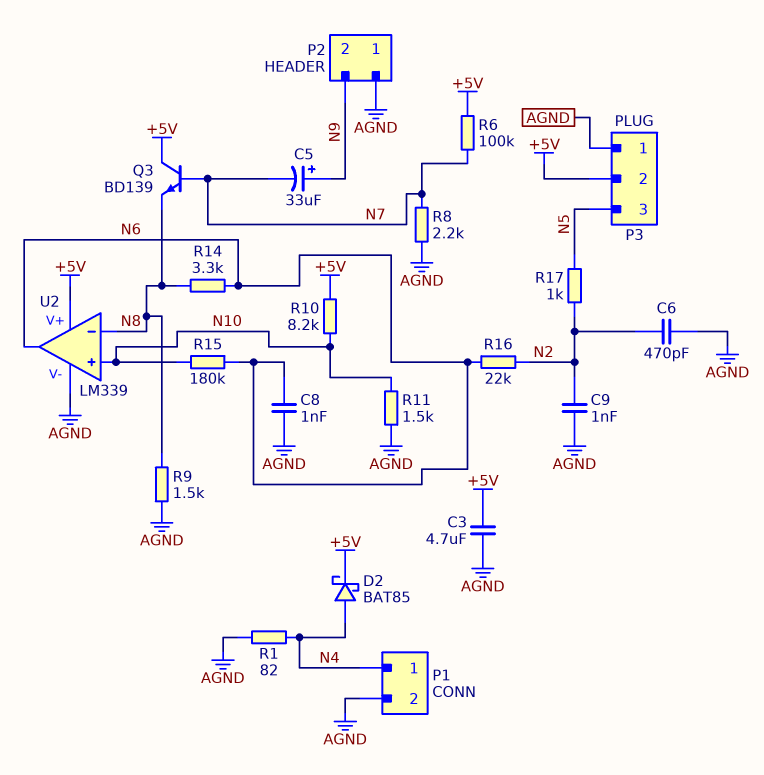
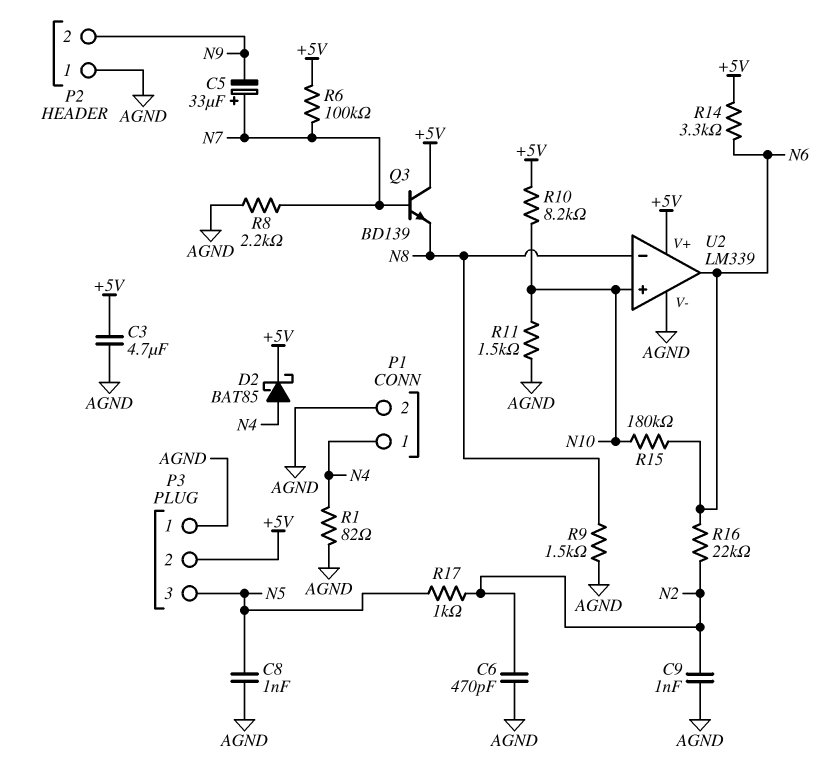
C5: 33uF (plus N9, minus N7) -> 33uF (plus N7, minus N9)
C8: 1nF (AGND, N6) -> 1nF (AGND, N5)
R14: 3.3k (N6, N8) -> 3.3k (+5V, N6)

